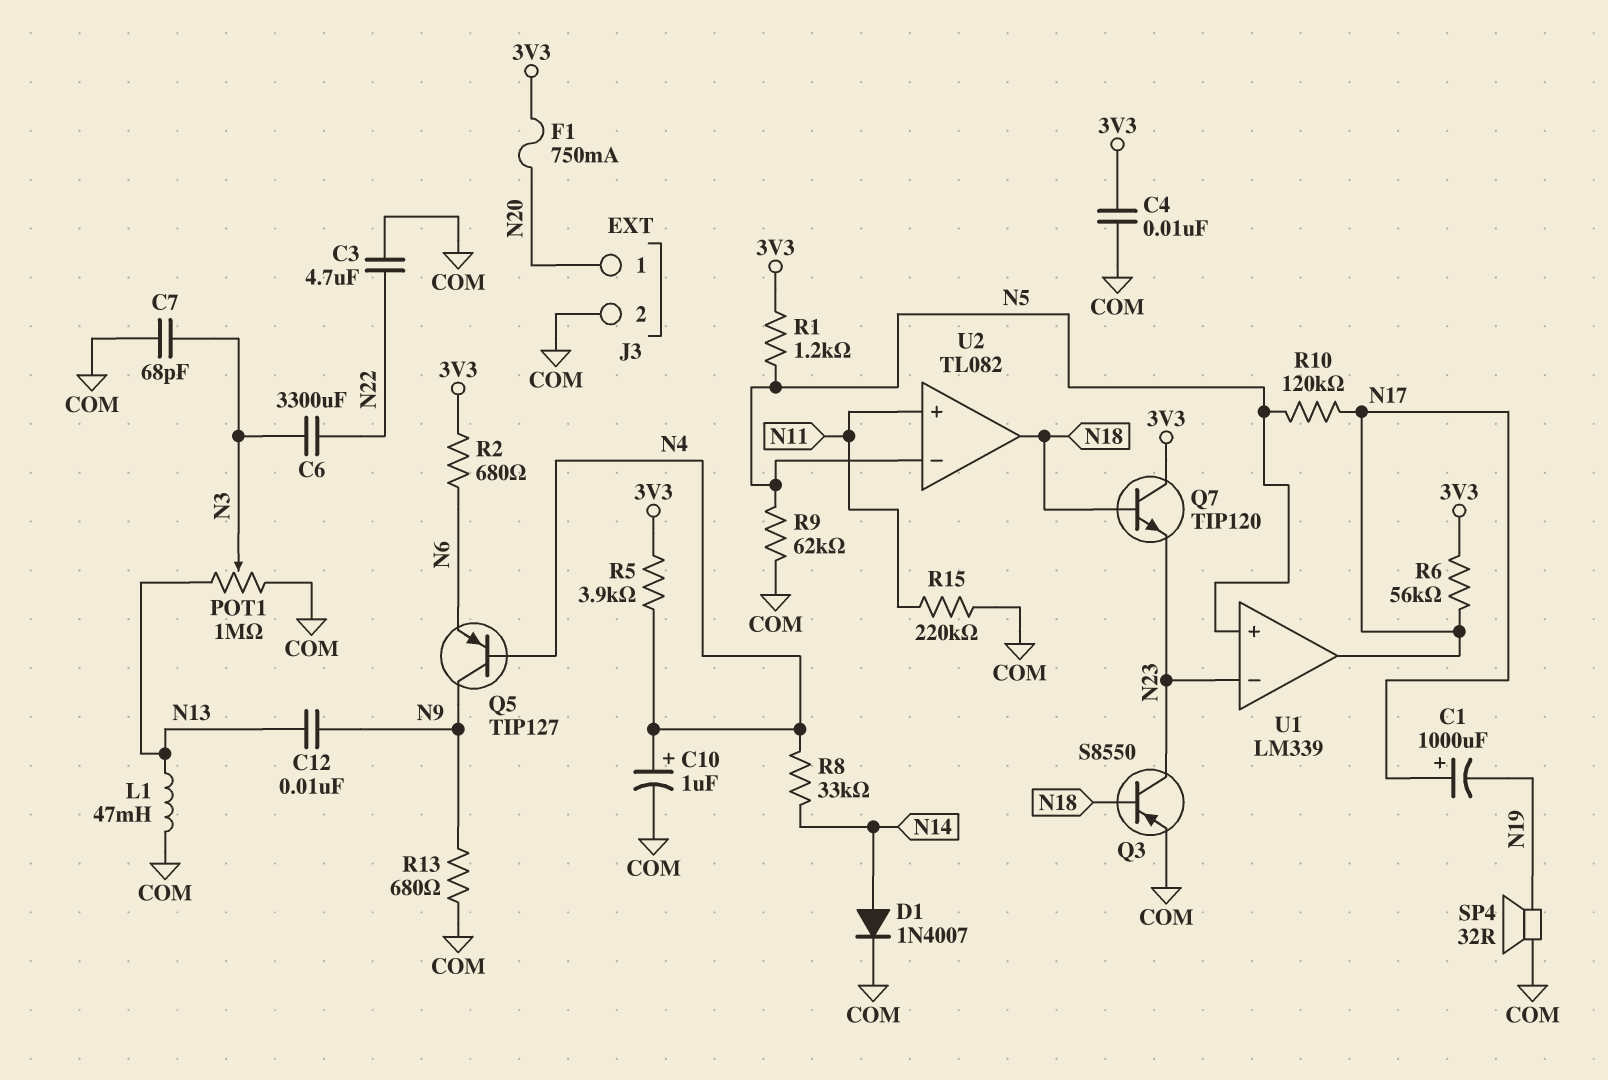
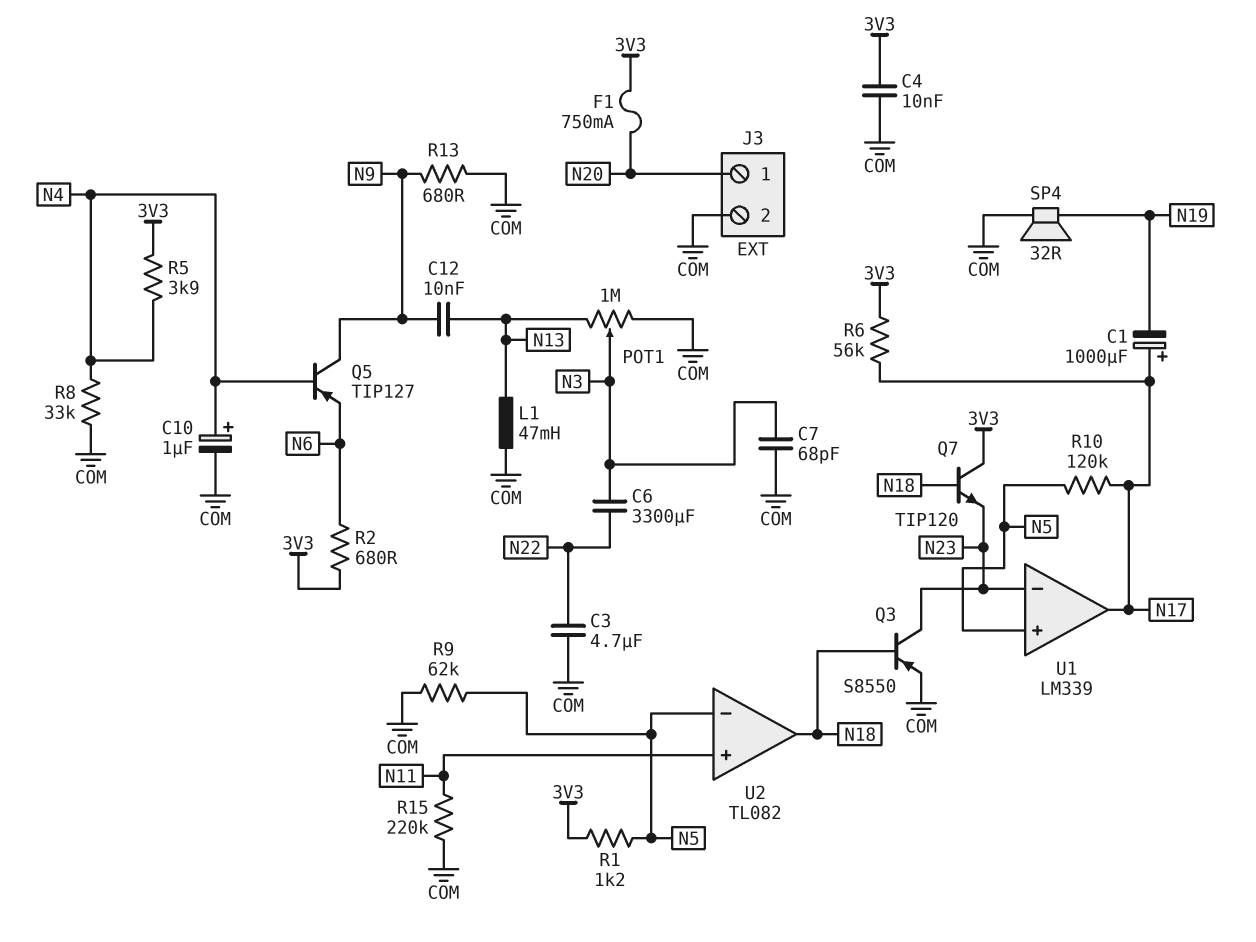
D1: diode 1N4007 (A N14, K COM) -> none
R8: 33k (N4, N14) -> 33k (COM, N4)

